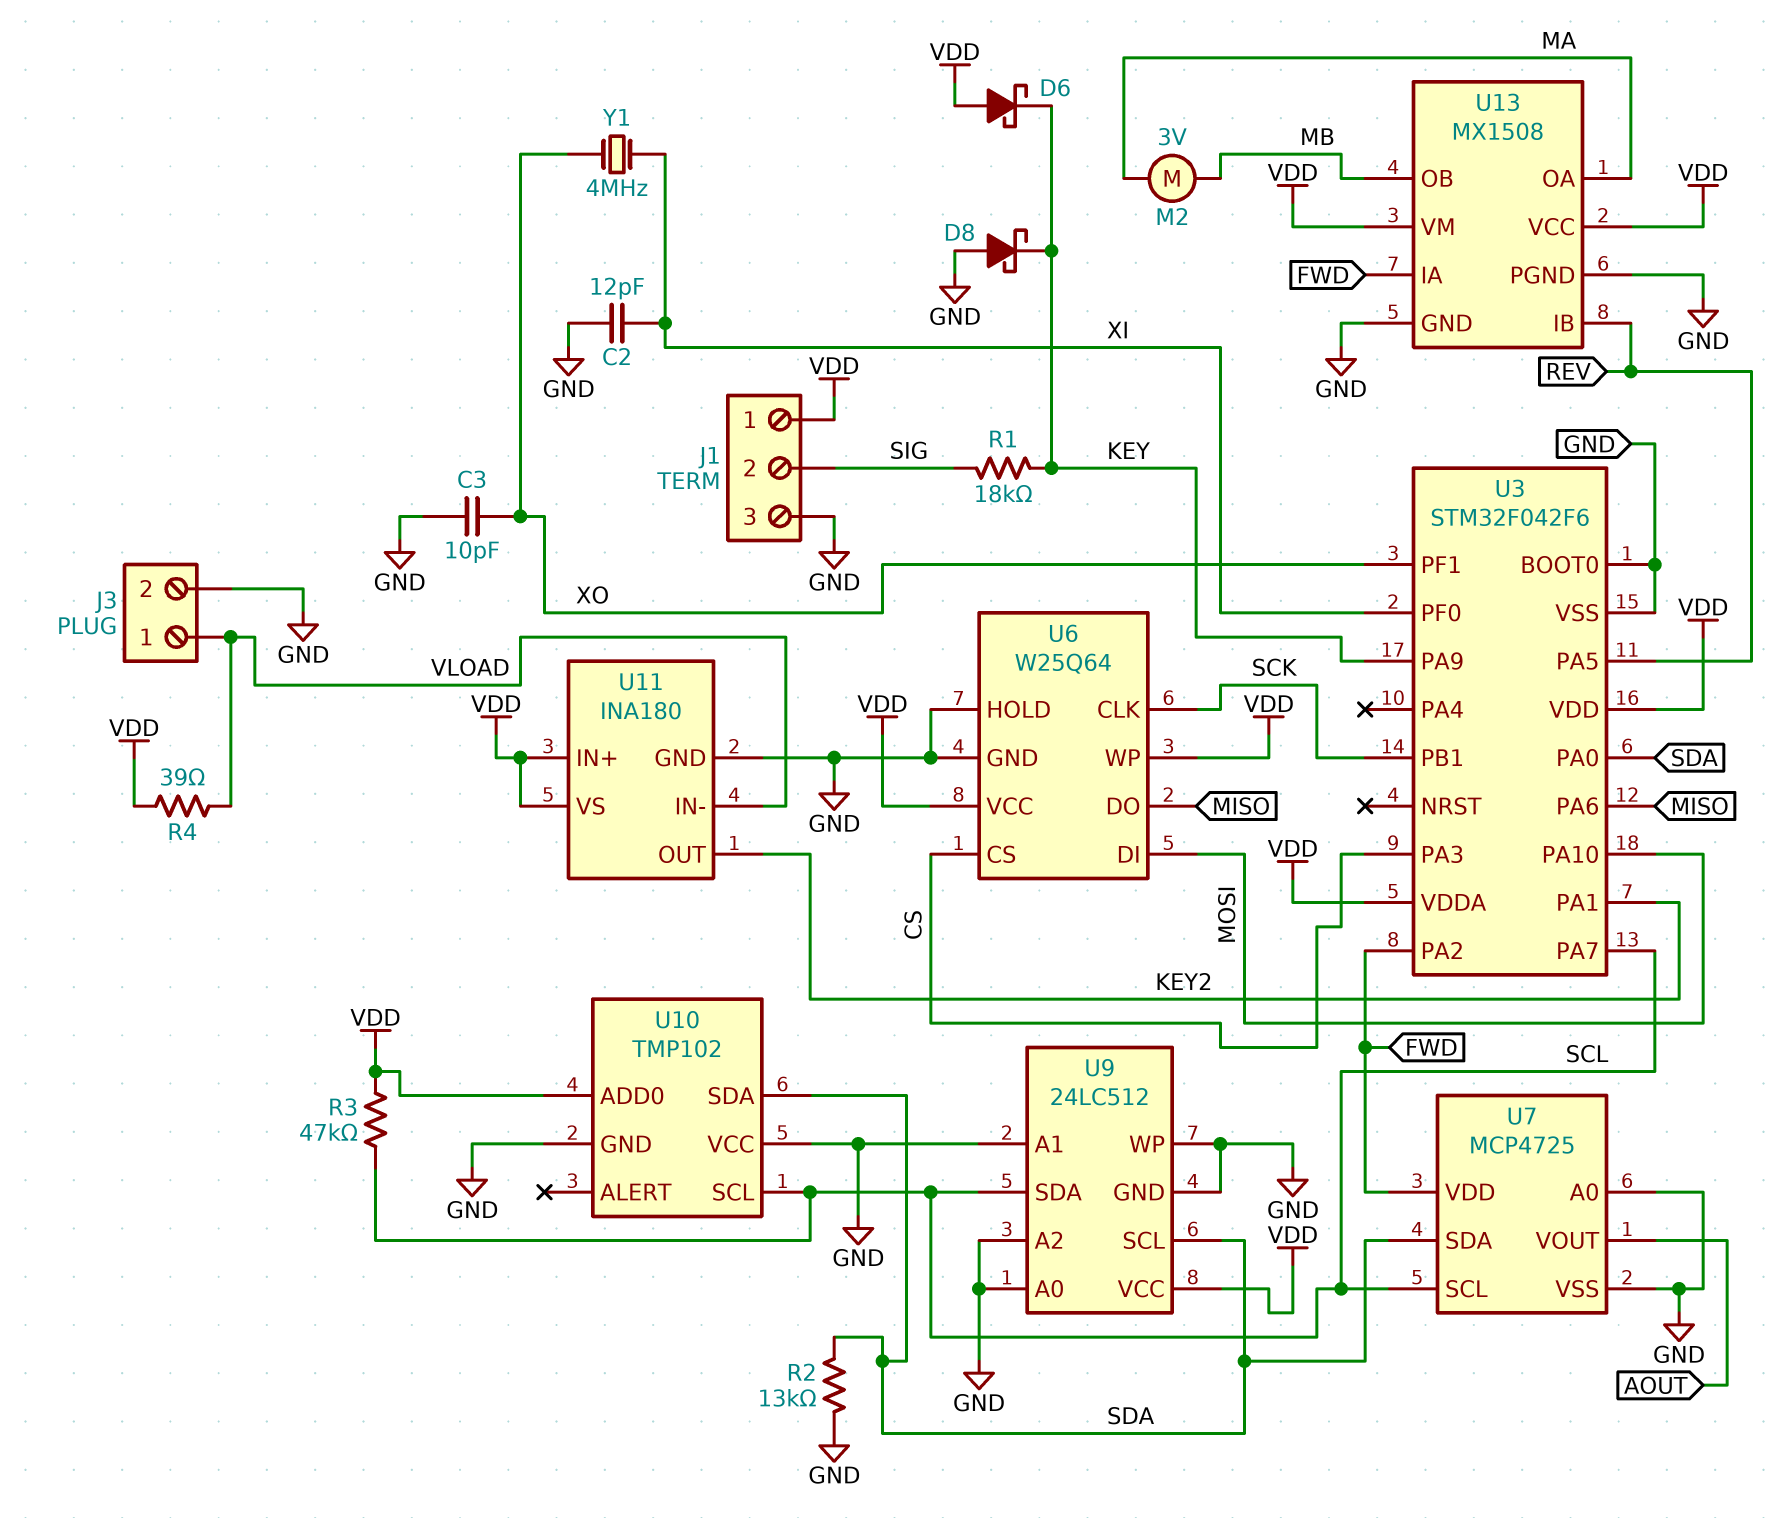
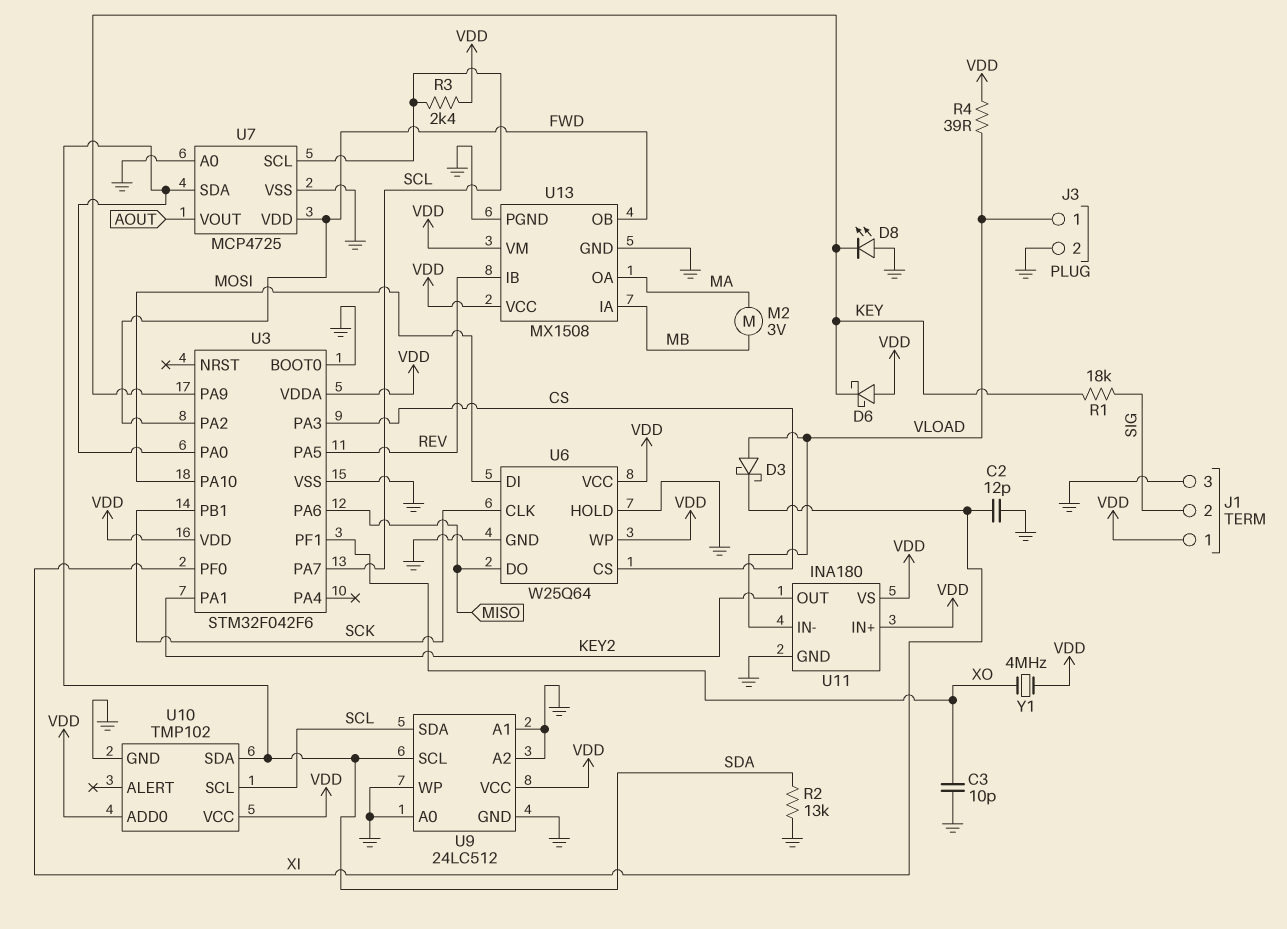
D3: none -> schottky (A VLOAD, K XI)
D8: schottky (A GND, K KEY) -> LED (A GND, K KEY)
R3: 47k (SCL, VDD) -> 2.4k (SCL, VDD)
U10 pin VCC: GND -> VDD
U13 pin IA: FWD -> MB
U13 pin OB: MB -> FWD
Y1: 4MHz (XI, XO) -> 4MHz (VDD, XO)

